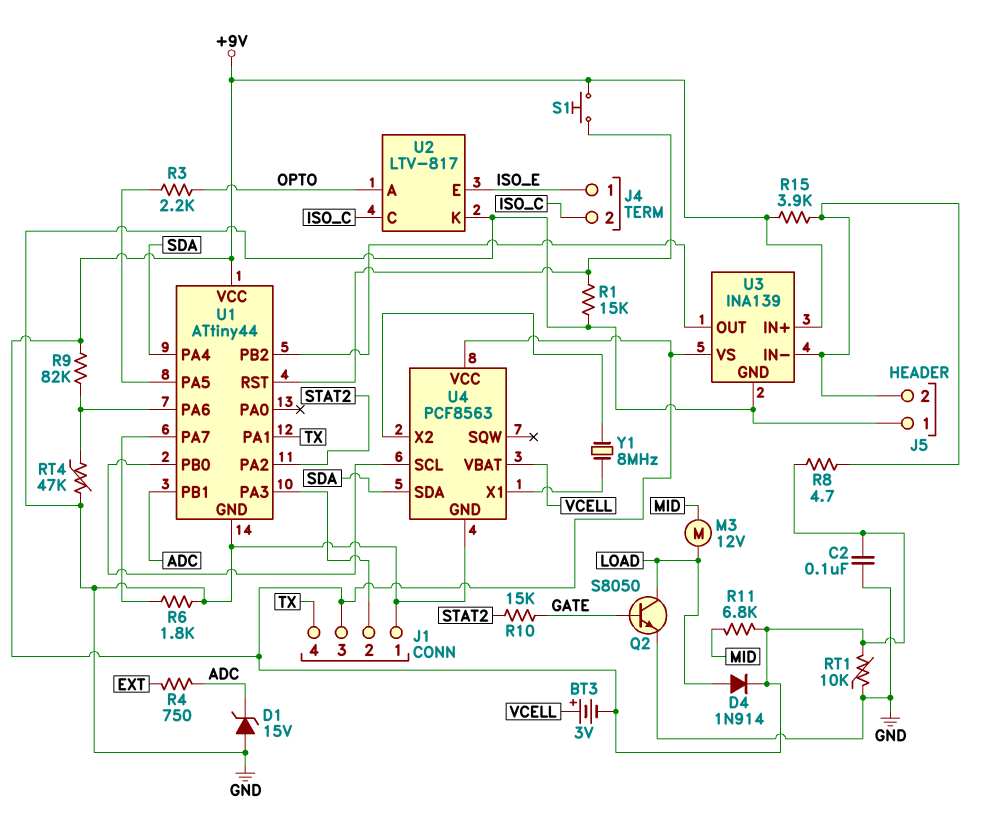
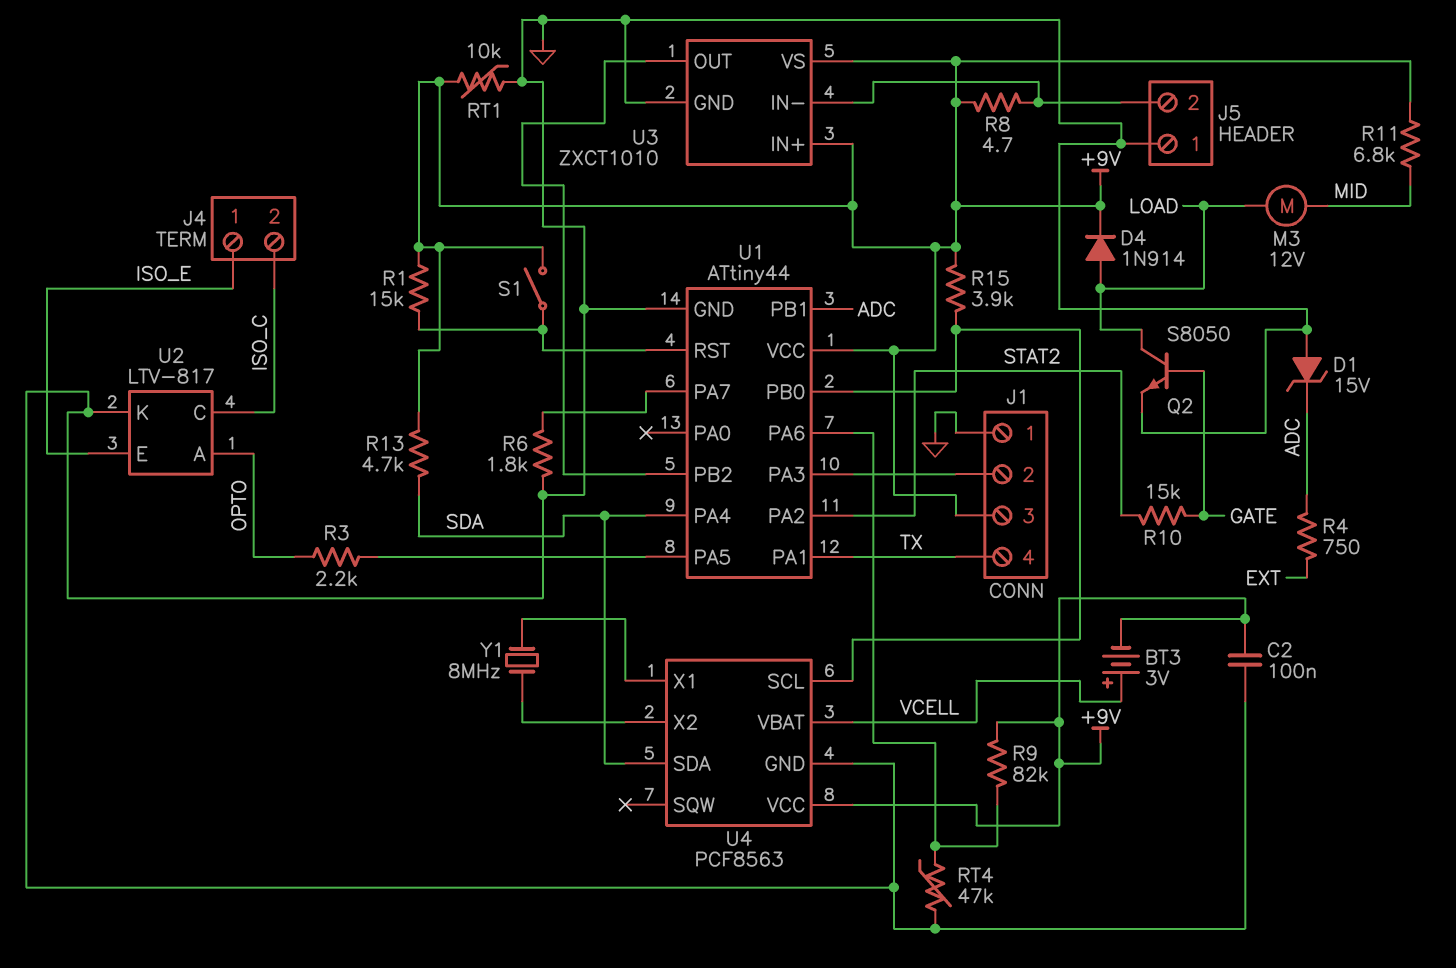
R1: 15k (GND, U1/RST) -> 15k (+9V, U1/RST)
R13: none -> 4.7k (+9V, SDA)
R15: 3.9k (+9V, J5/2) -> 3.9k (+9V, U1/PB0)
S1: button (+9V, U1/RST) -> switch (+9V, U1/RST)
U3: INA139 -> ZXCT1010

